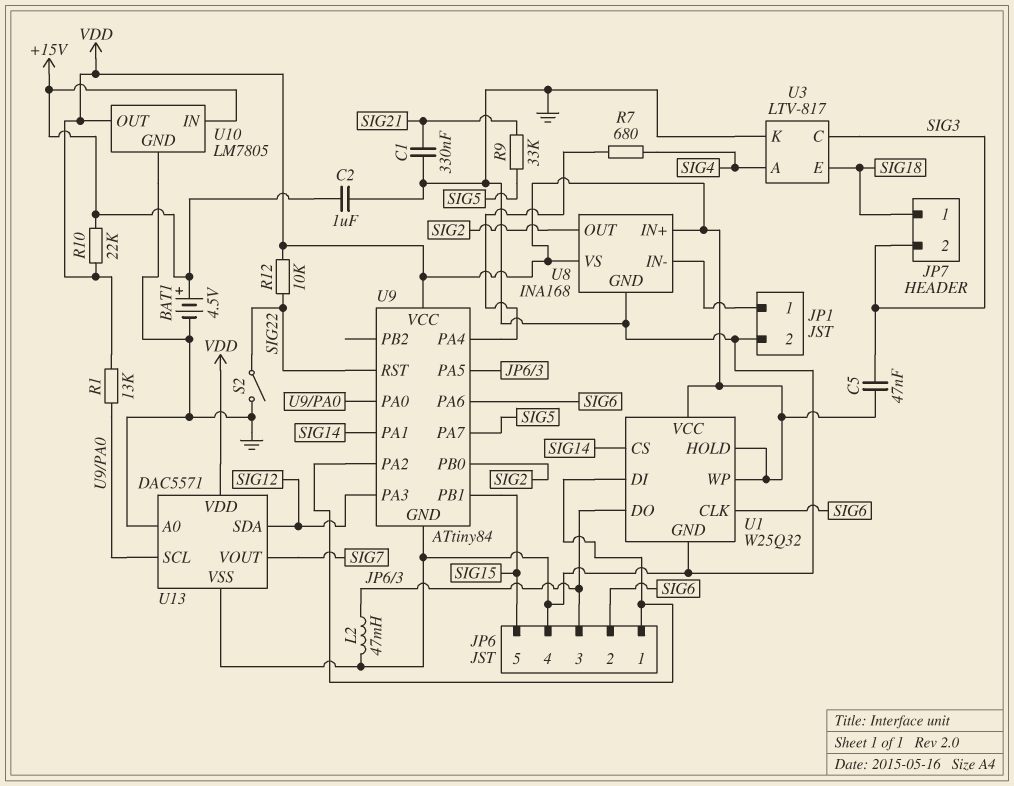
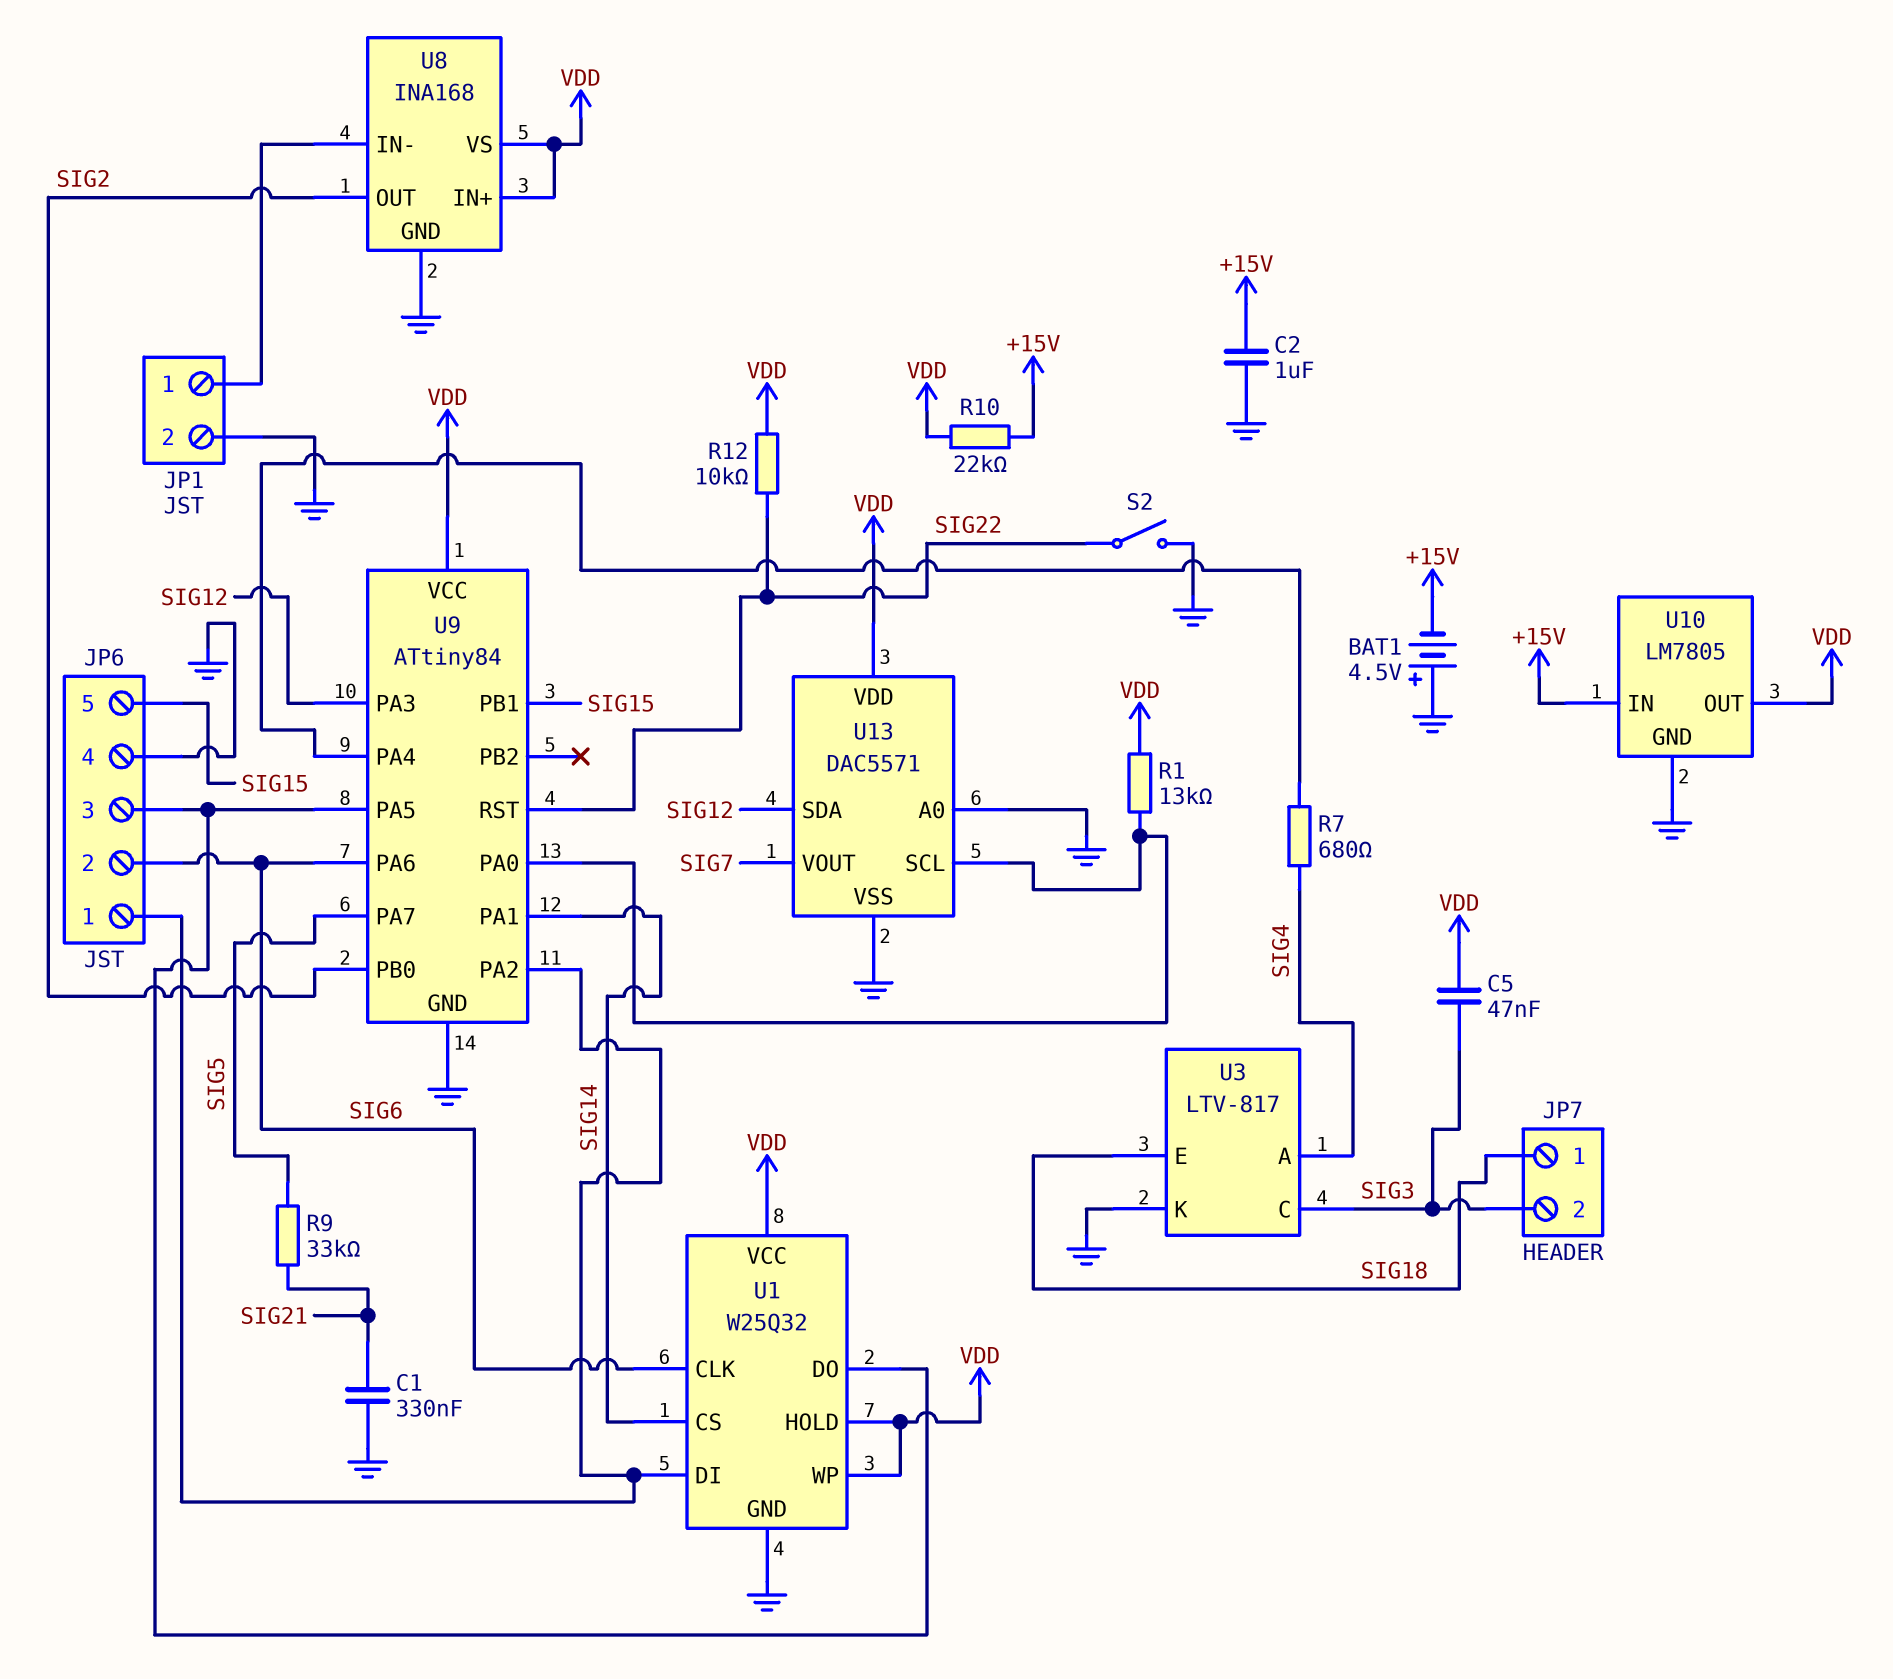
BAT1: 4.5V (plus +15V, minus GND) -> 4.5V (plus GND, minus +15V)
L2: 47mH (GND, JP6/3) -> none

